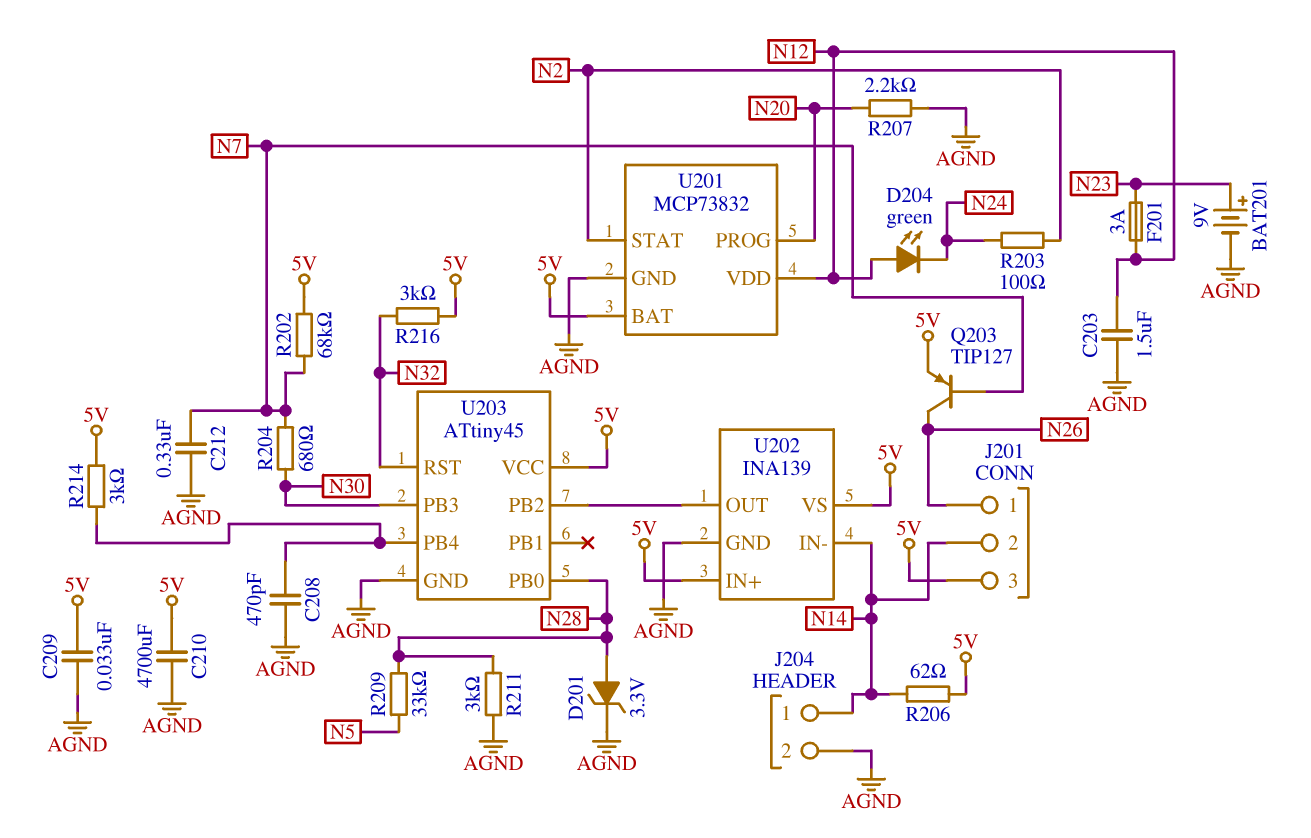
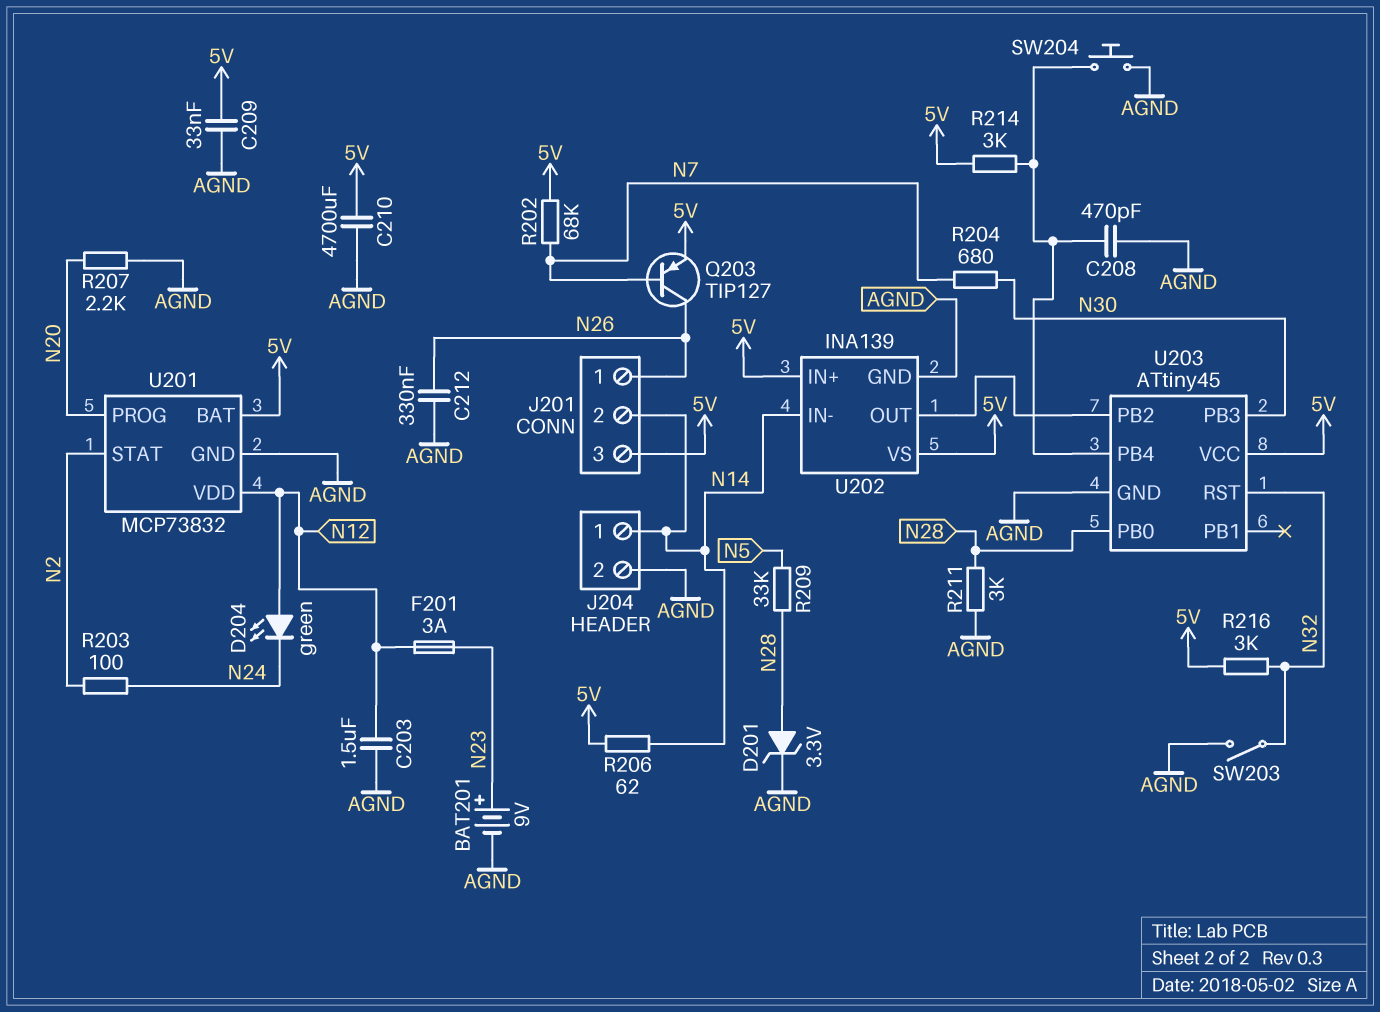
C212: 330nF (AGND, N7) -> 330nF (AGND, N26)
SW203: none -> switch (AGND, N32)
SW204: none -> button (AGND, U203/PB4)

